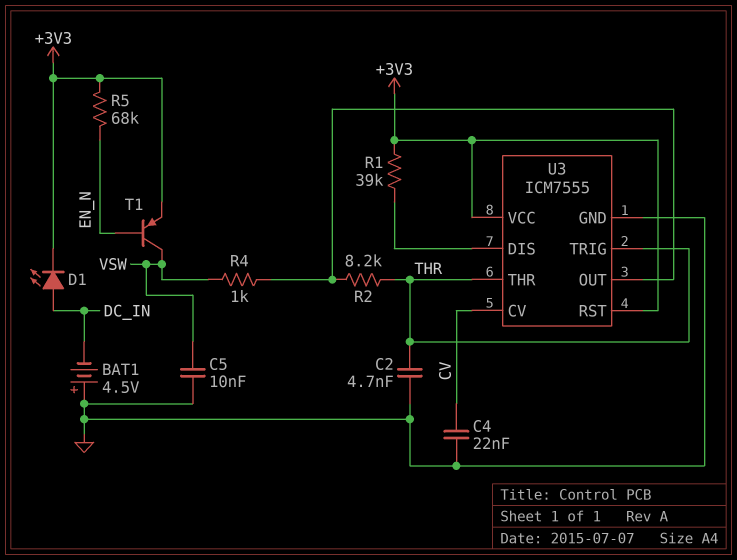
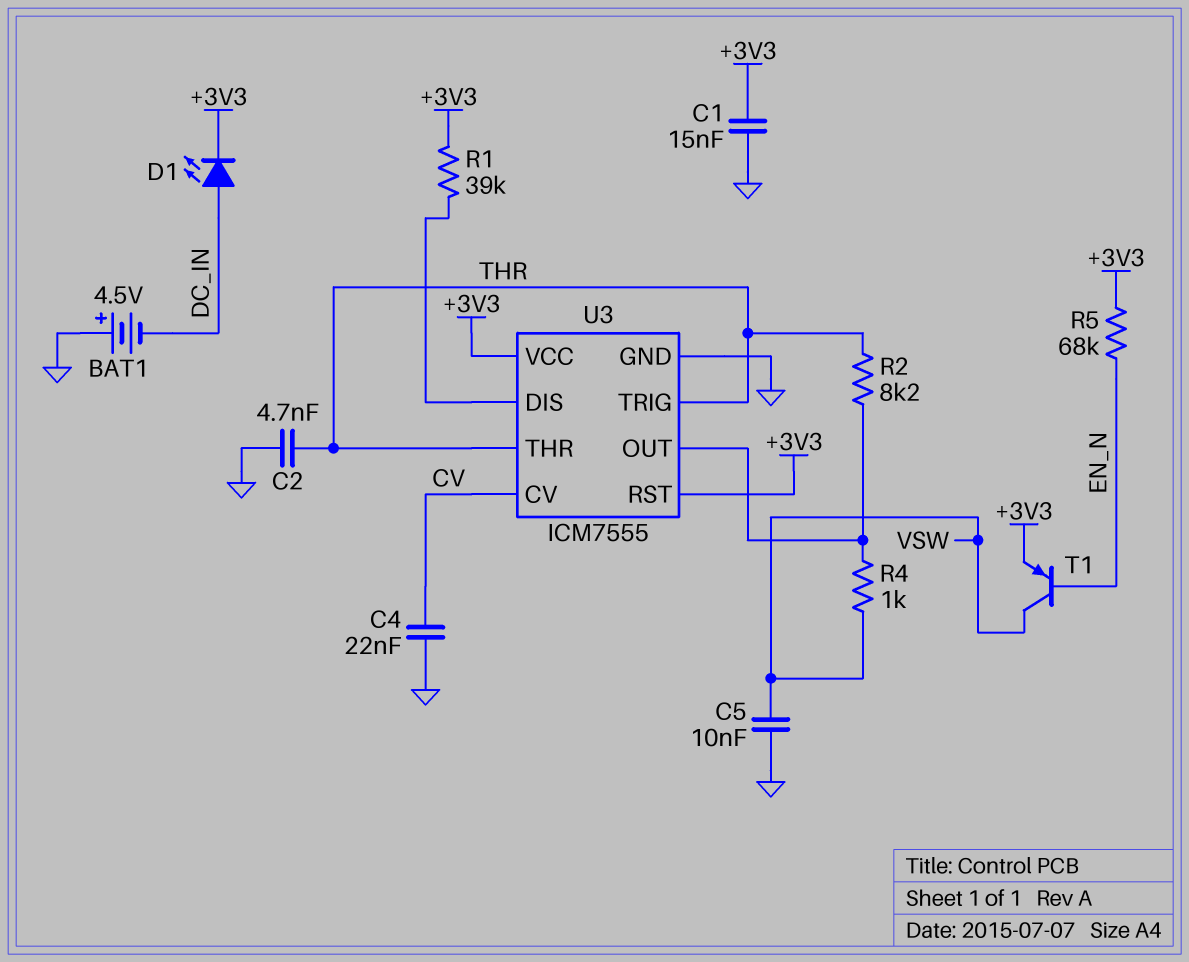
C1: none -> 15nF (+3V3, GND)

